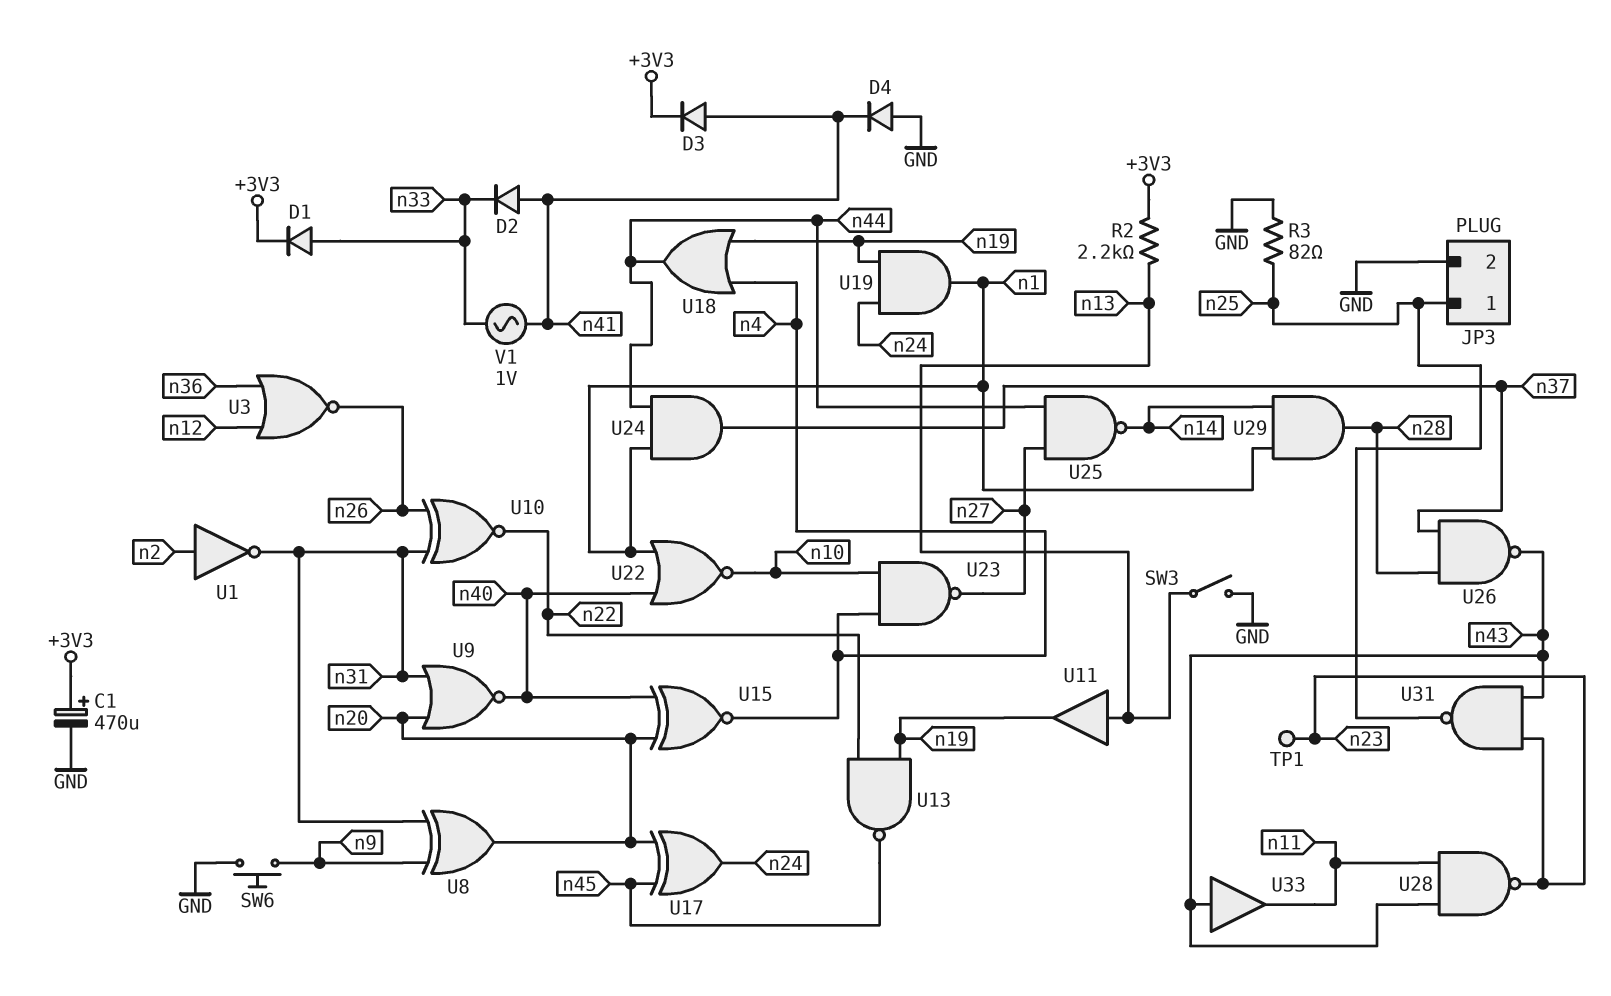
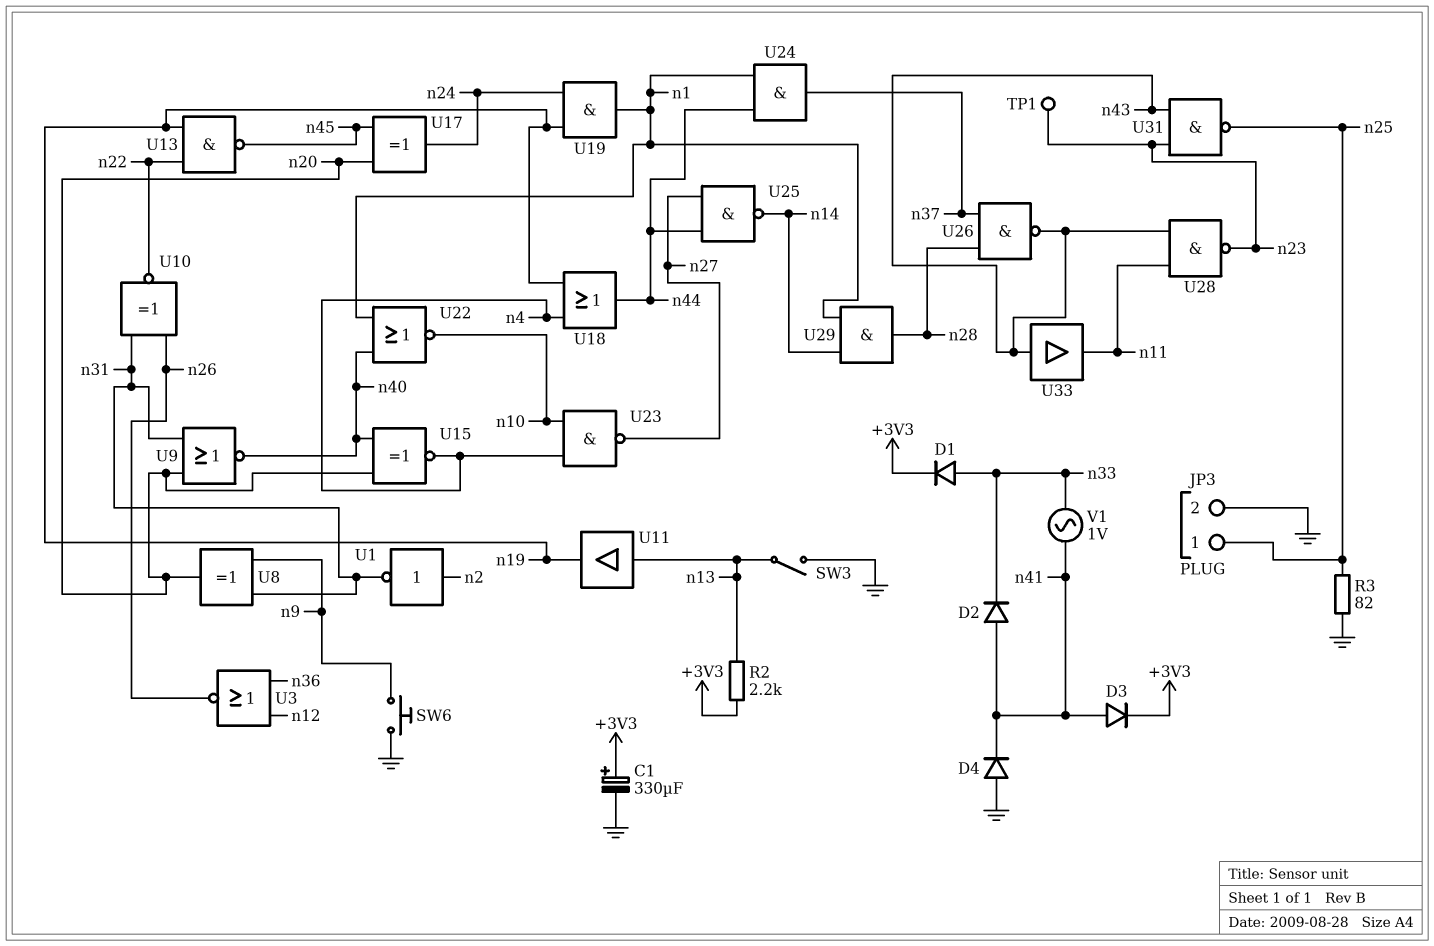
C1: 470uF (plus +3V3, minus GND) -> 330uF (plus +3V3, minus GND)

